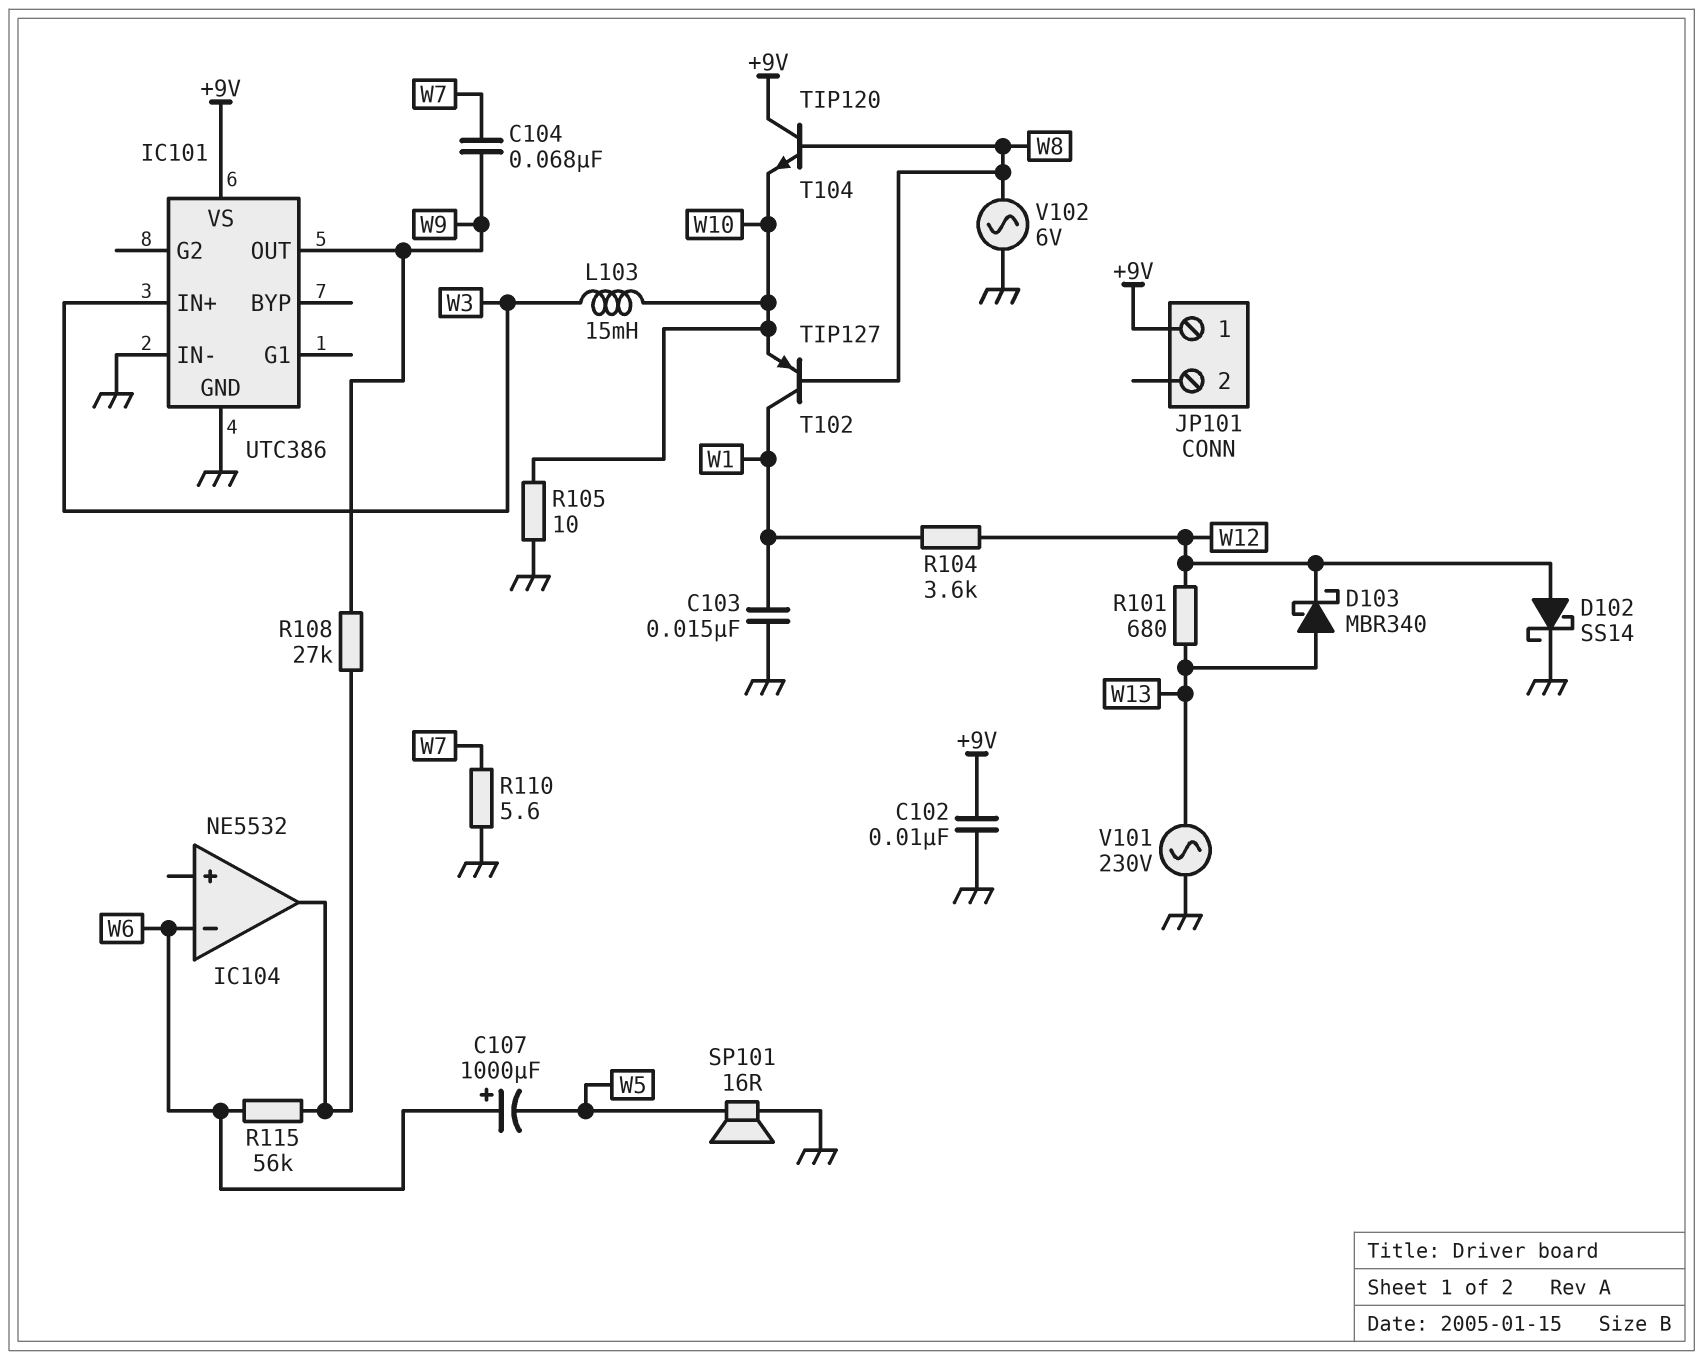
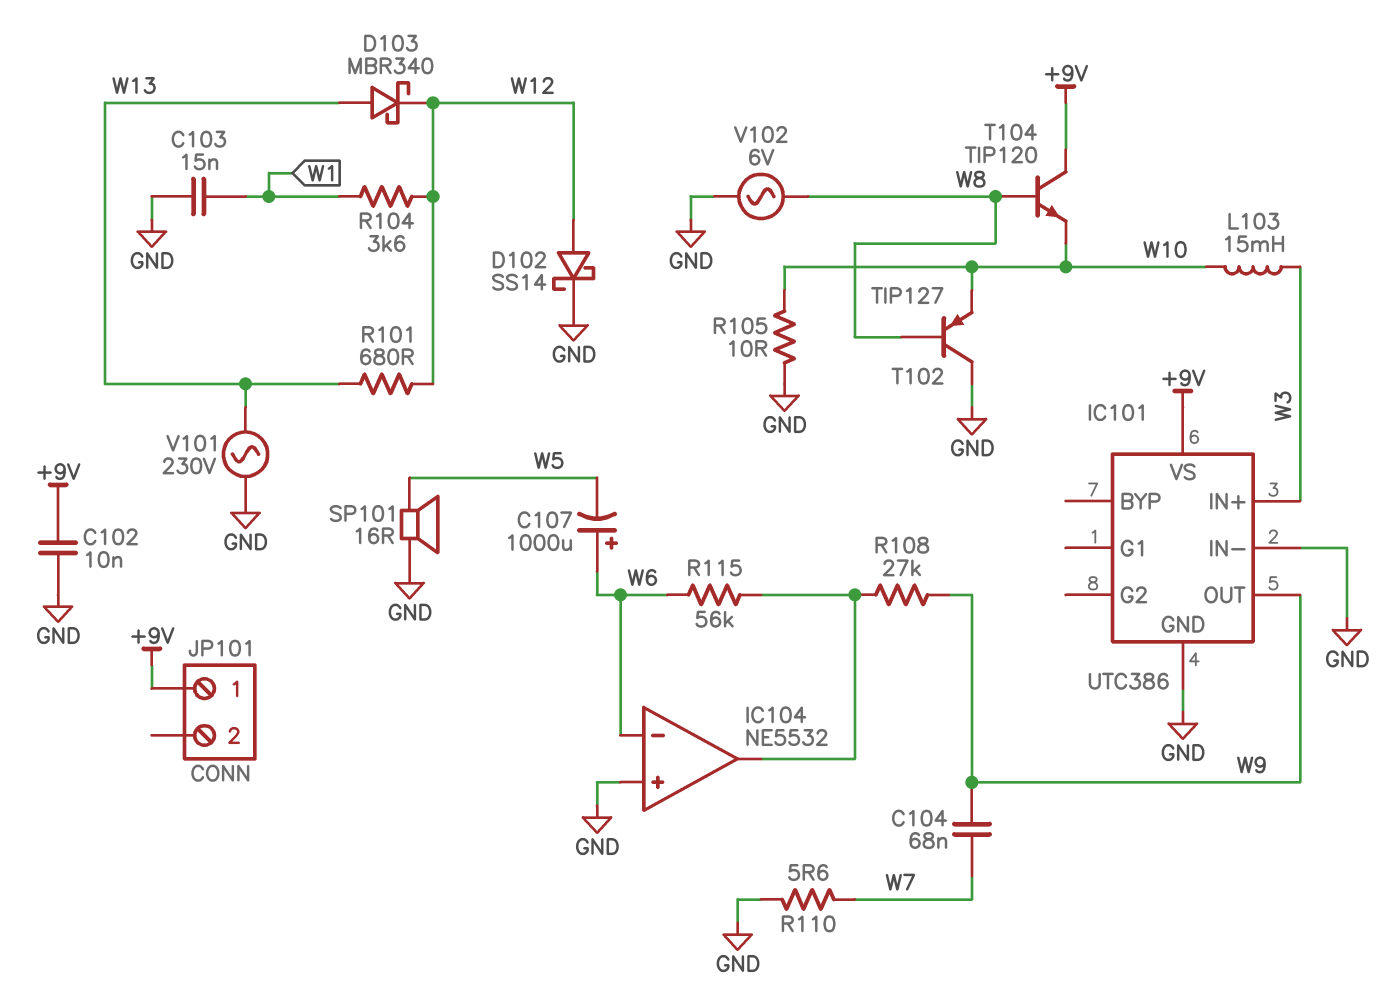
IC104 pin in+: none -> GND
T102: PNP TIP127 (B W8, C W1, E W10) -> PNP TIP127 (B W8, C GND, E W10)

